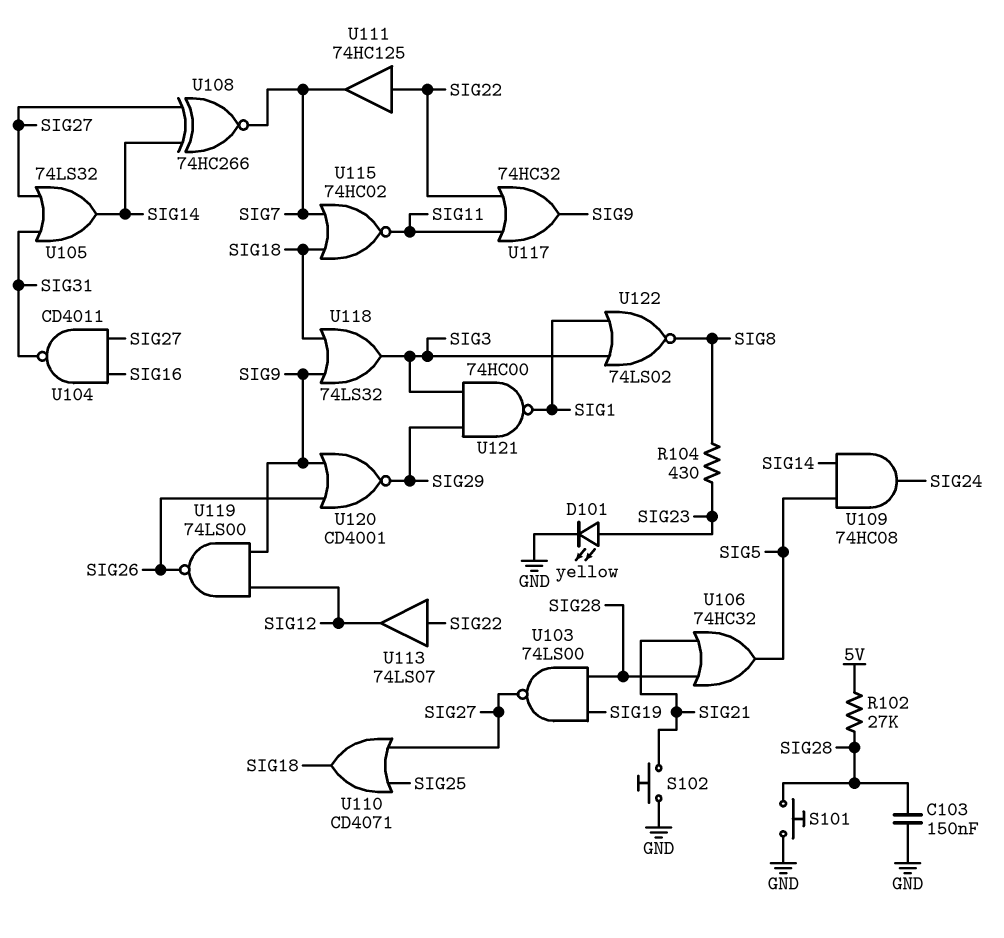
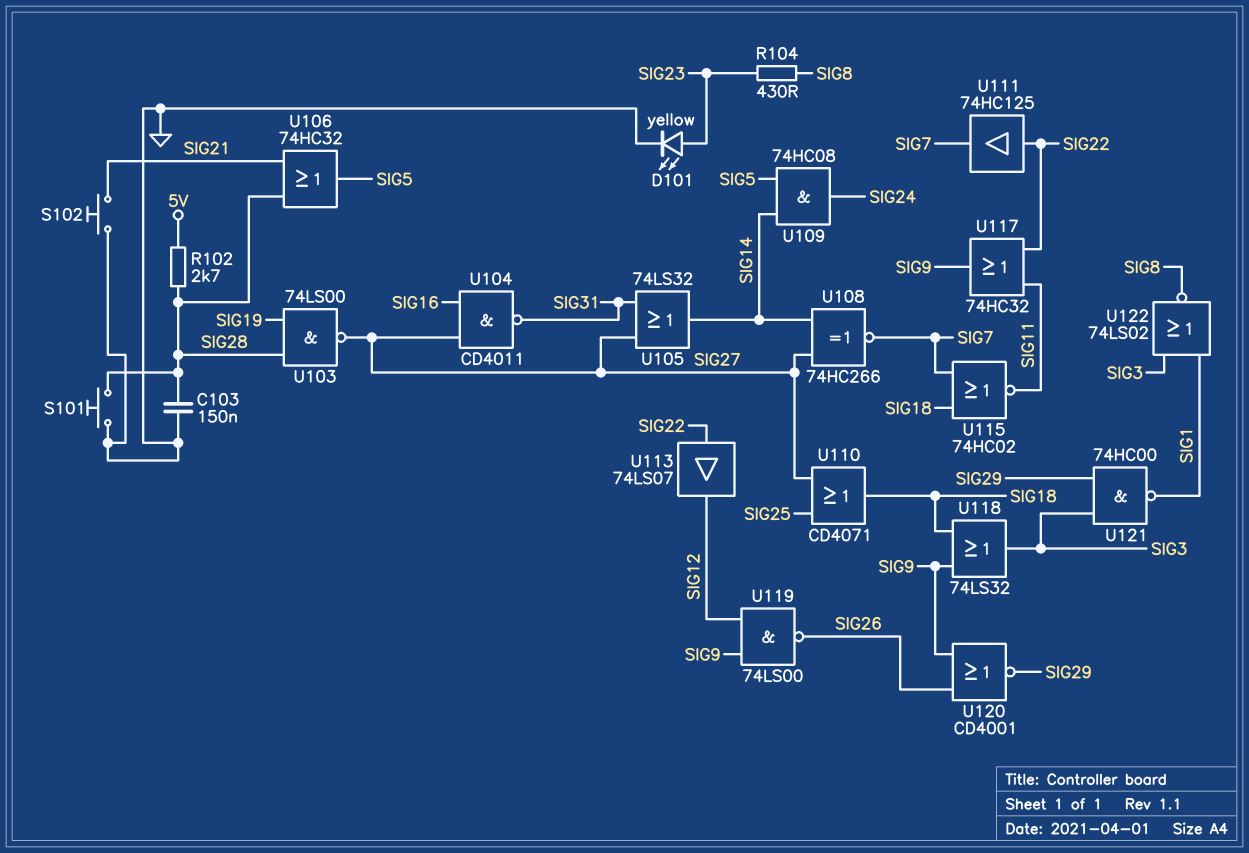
R102: 27k (5V, SIG28) -> 2.7k (5V, SIG28)

